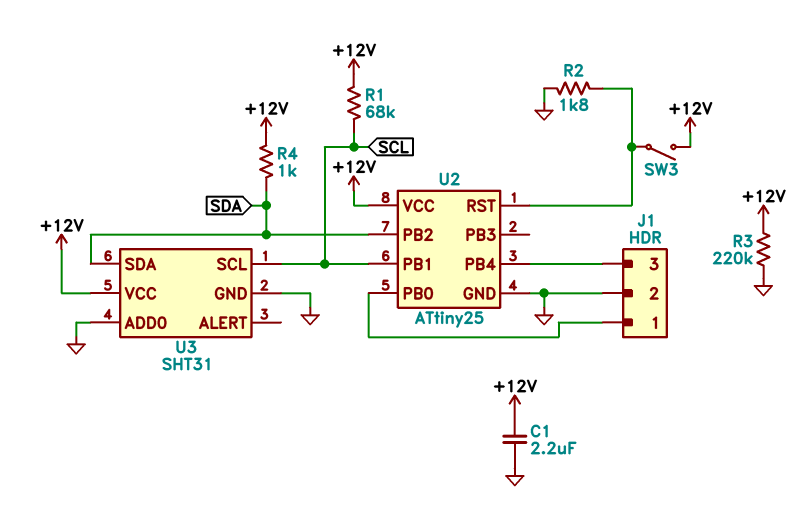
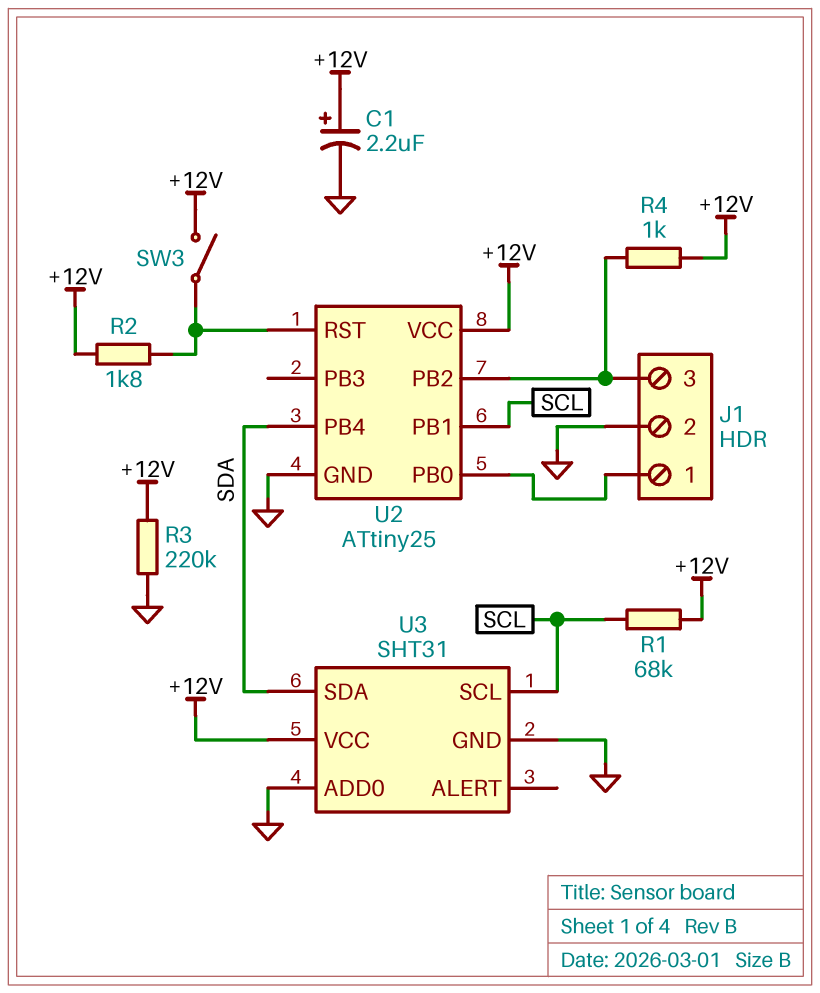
C1: 2.2uF (+12V, GND) -> 2.2uF (plus +12V, minus GND)
R2: 1.8k (GND, U2/RST) -> 1.8k (+12V, U2/RST)
R4: 1k (+12V, SDA) -> 1k (+12V, J1/3)
U2 pin PB2: SDA -> J1/3
U2 pin PB4: J1/3 -> SDA

